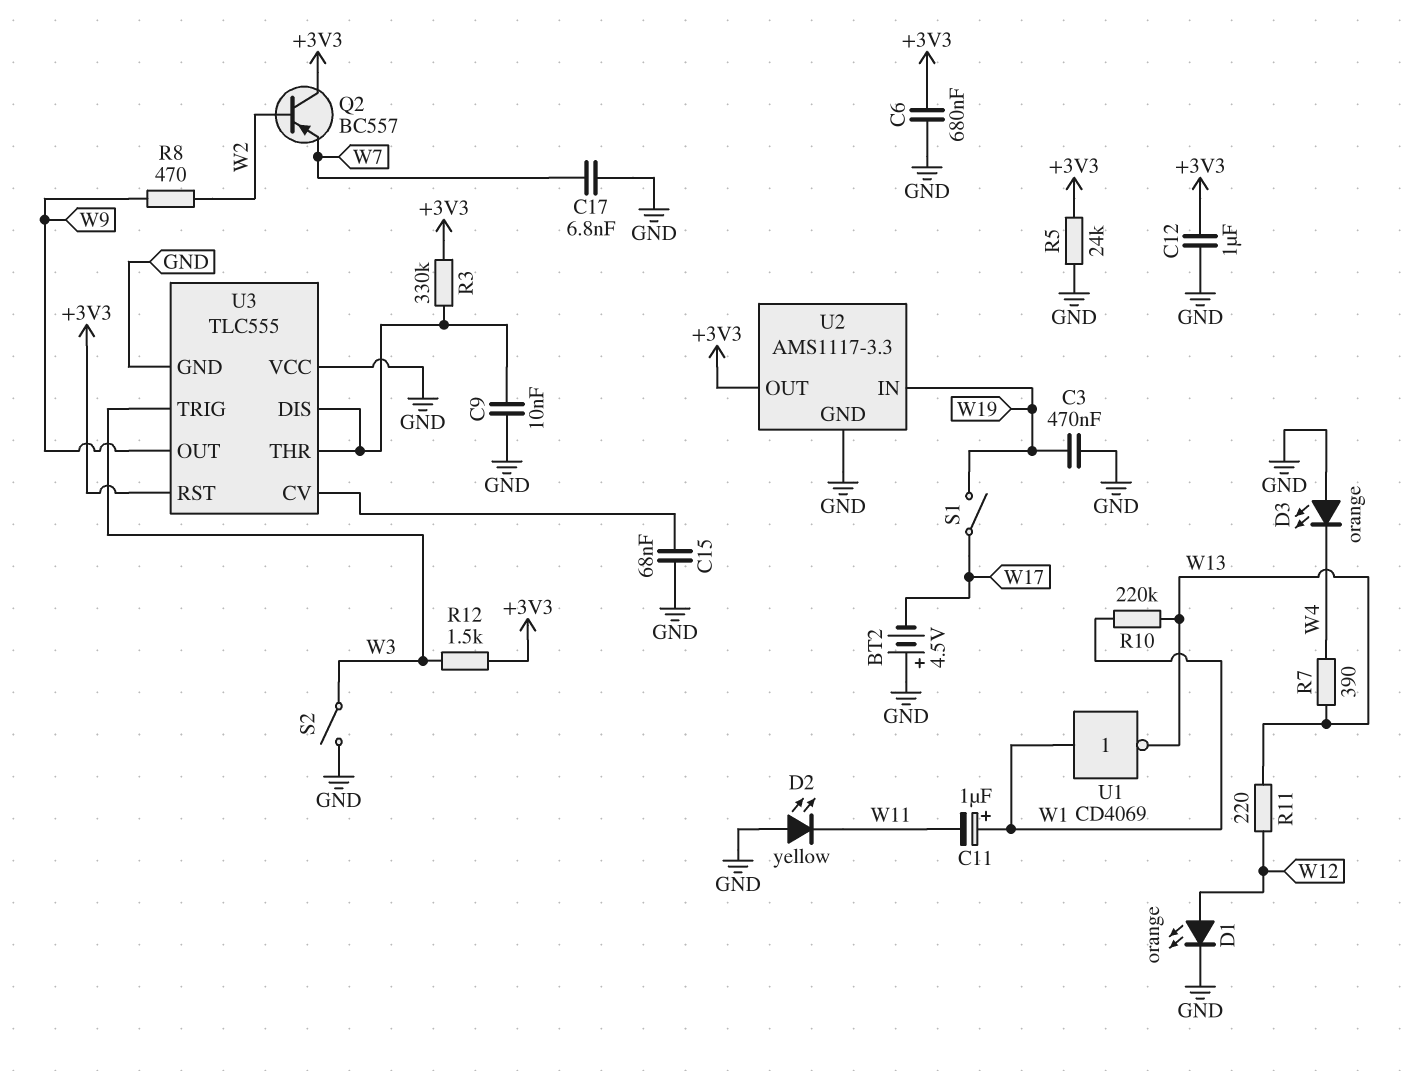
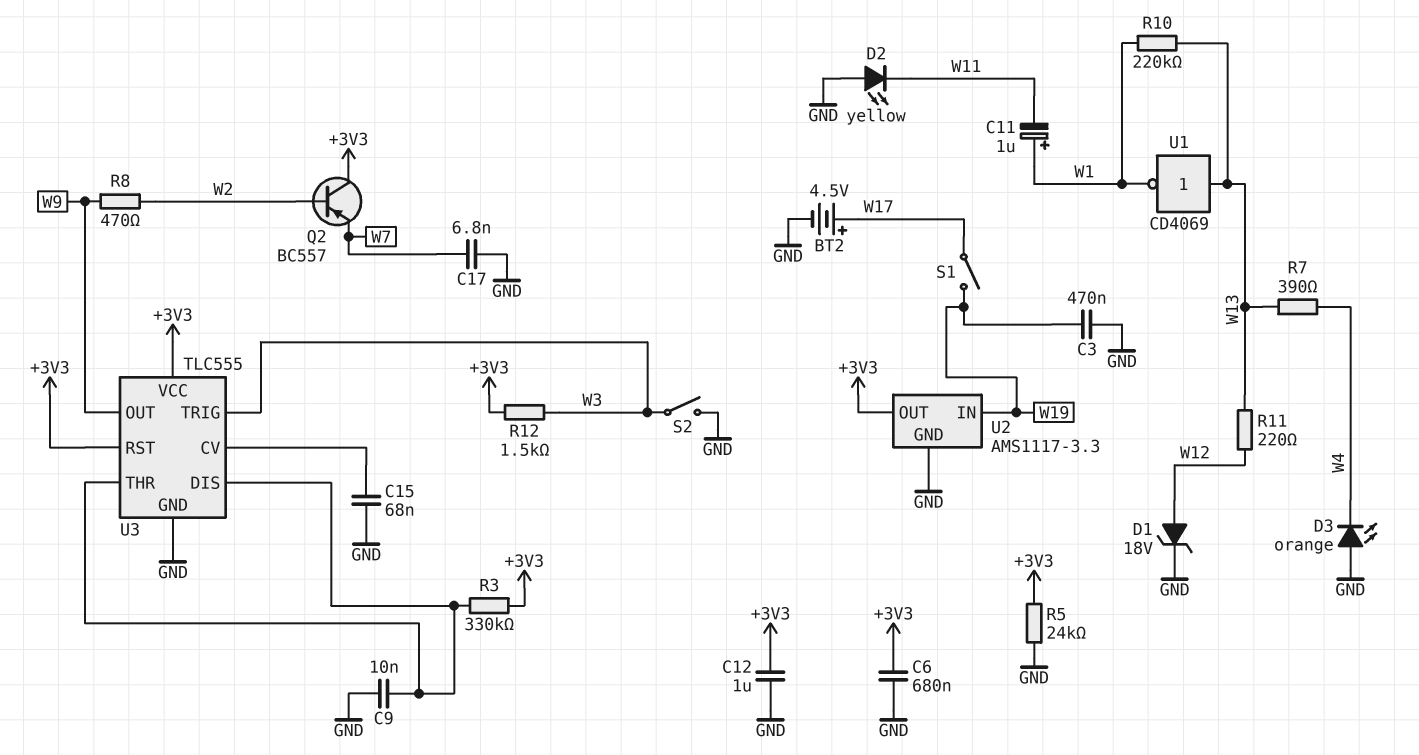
BT2: 4.5V (plus GND, minus W17) -> 4.5V (plus W17, minus GND)
D1: LED orange (A W12, K GND) -> zener 18V (A W12, K GND)
U1: NOT CD4069 (in W1, out W13) -> NOT CD4069 (in W13, out W1)
U3 pin VCC: GND -> +3V3

